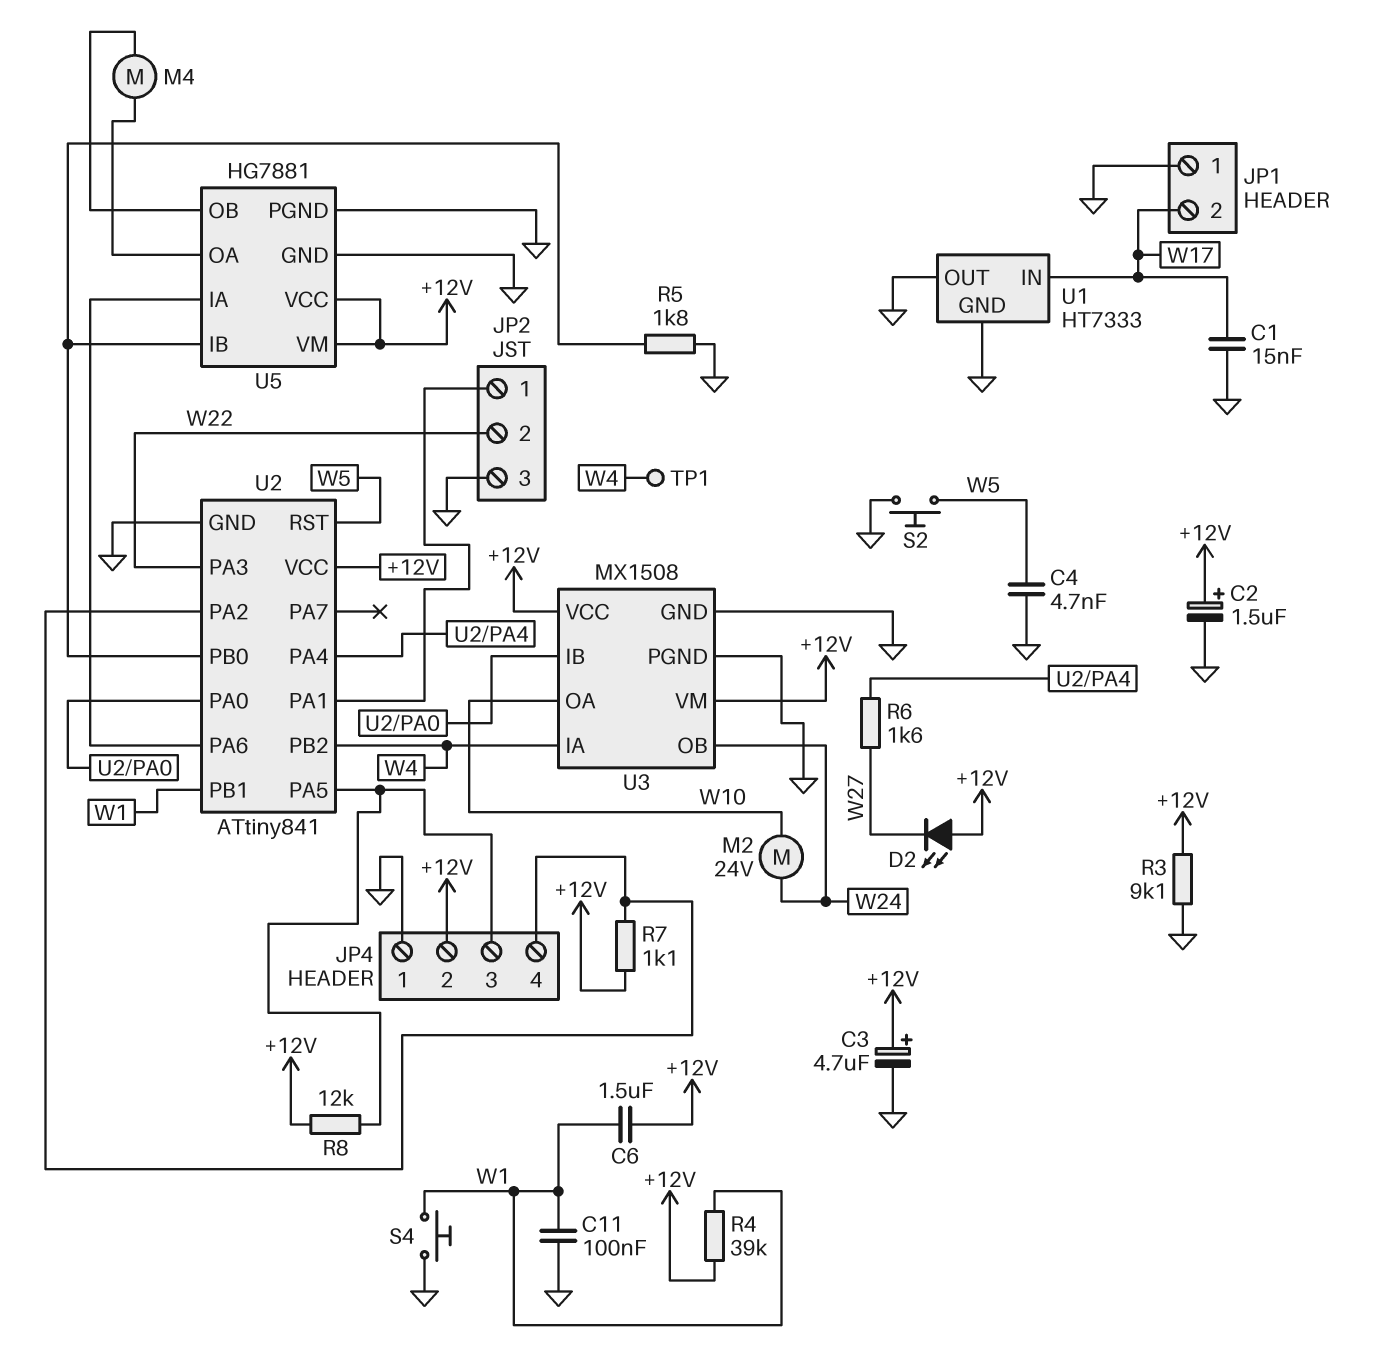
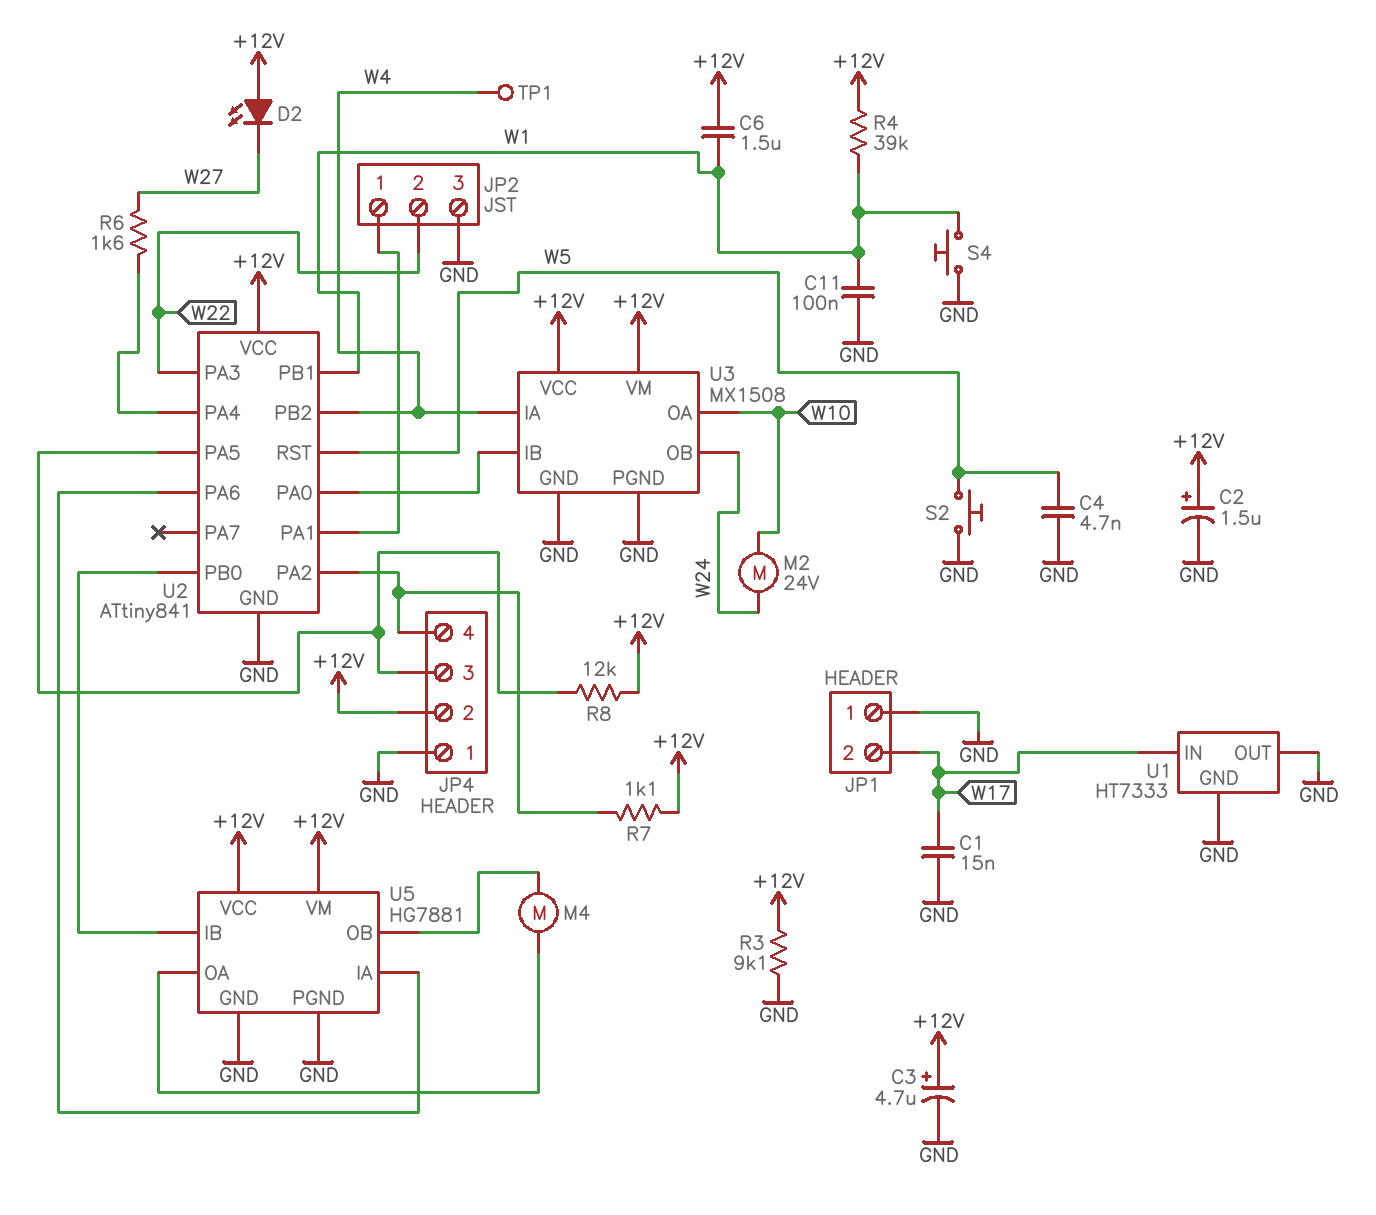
R5: 1.8k (GND, U2/PB0) -> none

